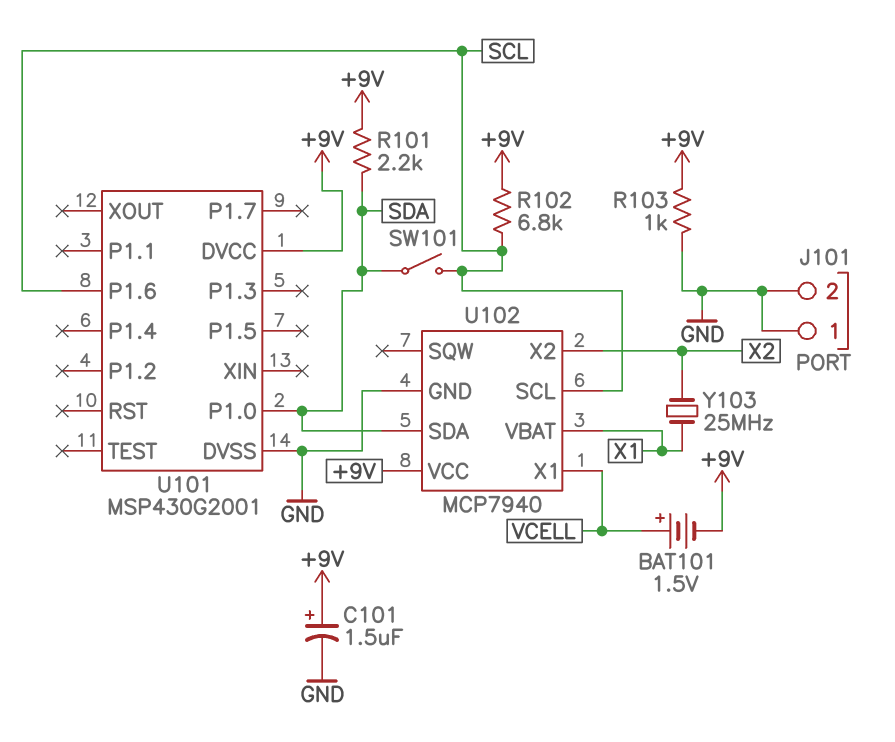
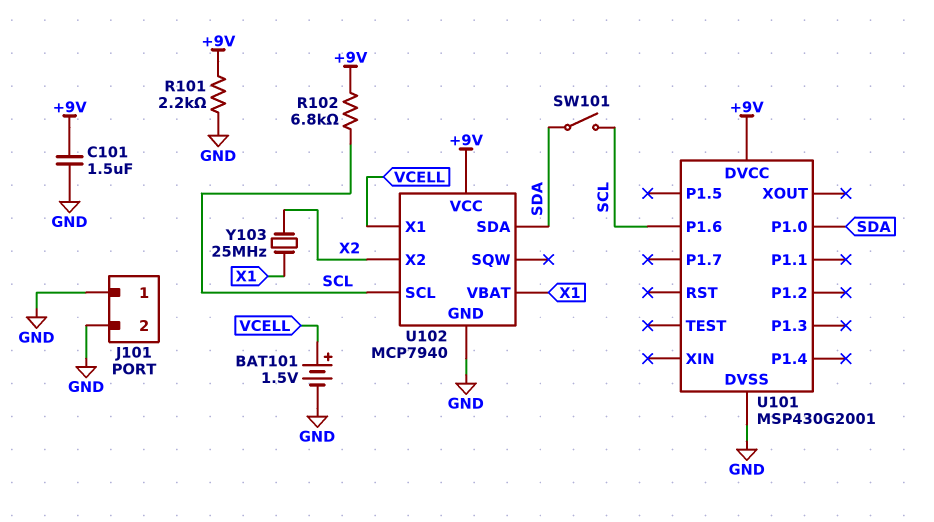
BAT101: 1.5V (plus VCELL, minus +9V) -> 1.5V (plus VCELL, minus GND)
C101: 1.5uF (plus +9V, minus GND) -> 1.5uF (+9V, GND)
R101: 2.2k (+9V, SDA) -> 2.2k (+9V, GND)
R103: 1k (+9V, GND) -> none

